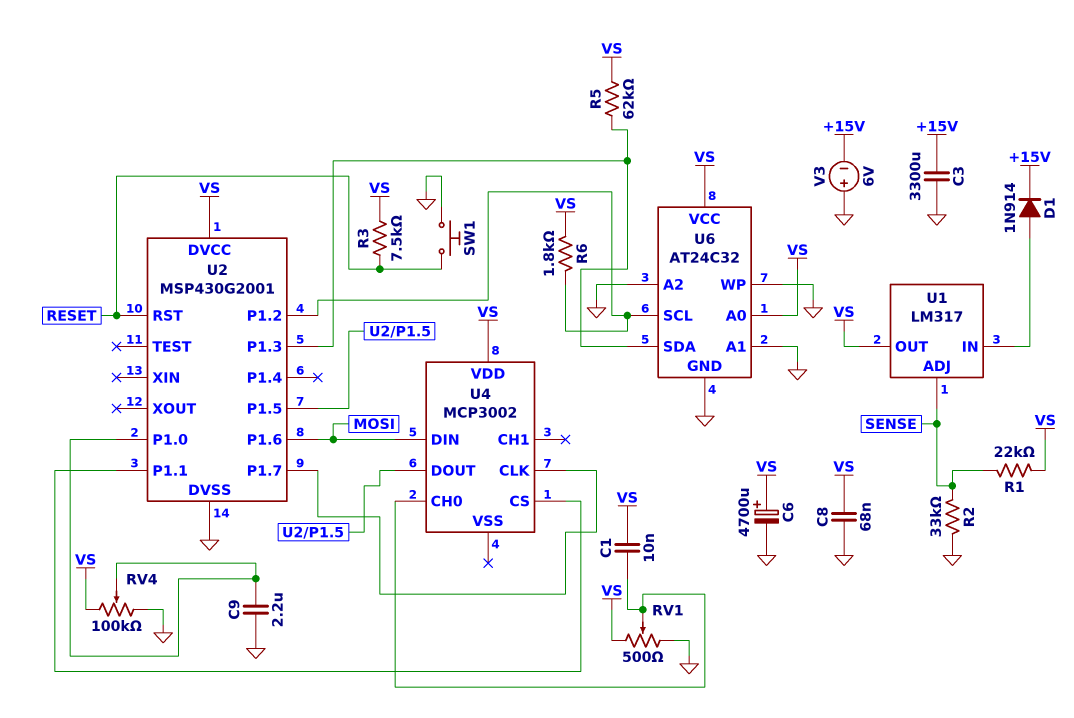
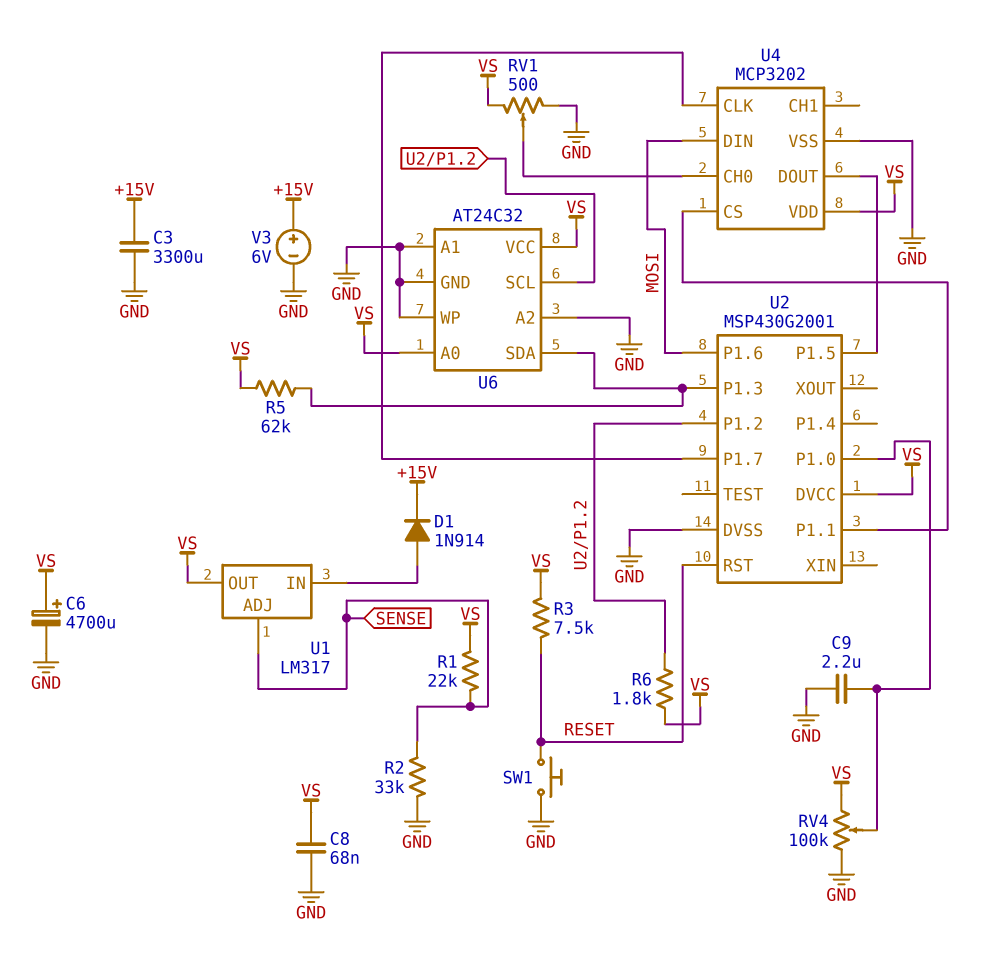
C1: 10nF (U4/CH0, VS) -> none
U4: MCP3002 -> MCP3202
U4 pin VSS: none -> GND
V3: 6V (plus GND, minus +15V) -> 6V (plus +15V, minus GND)

